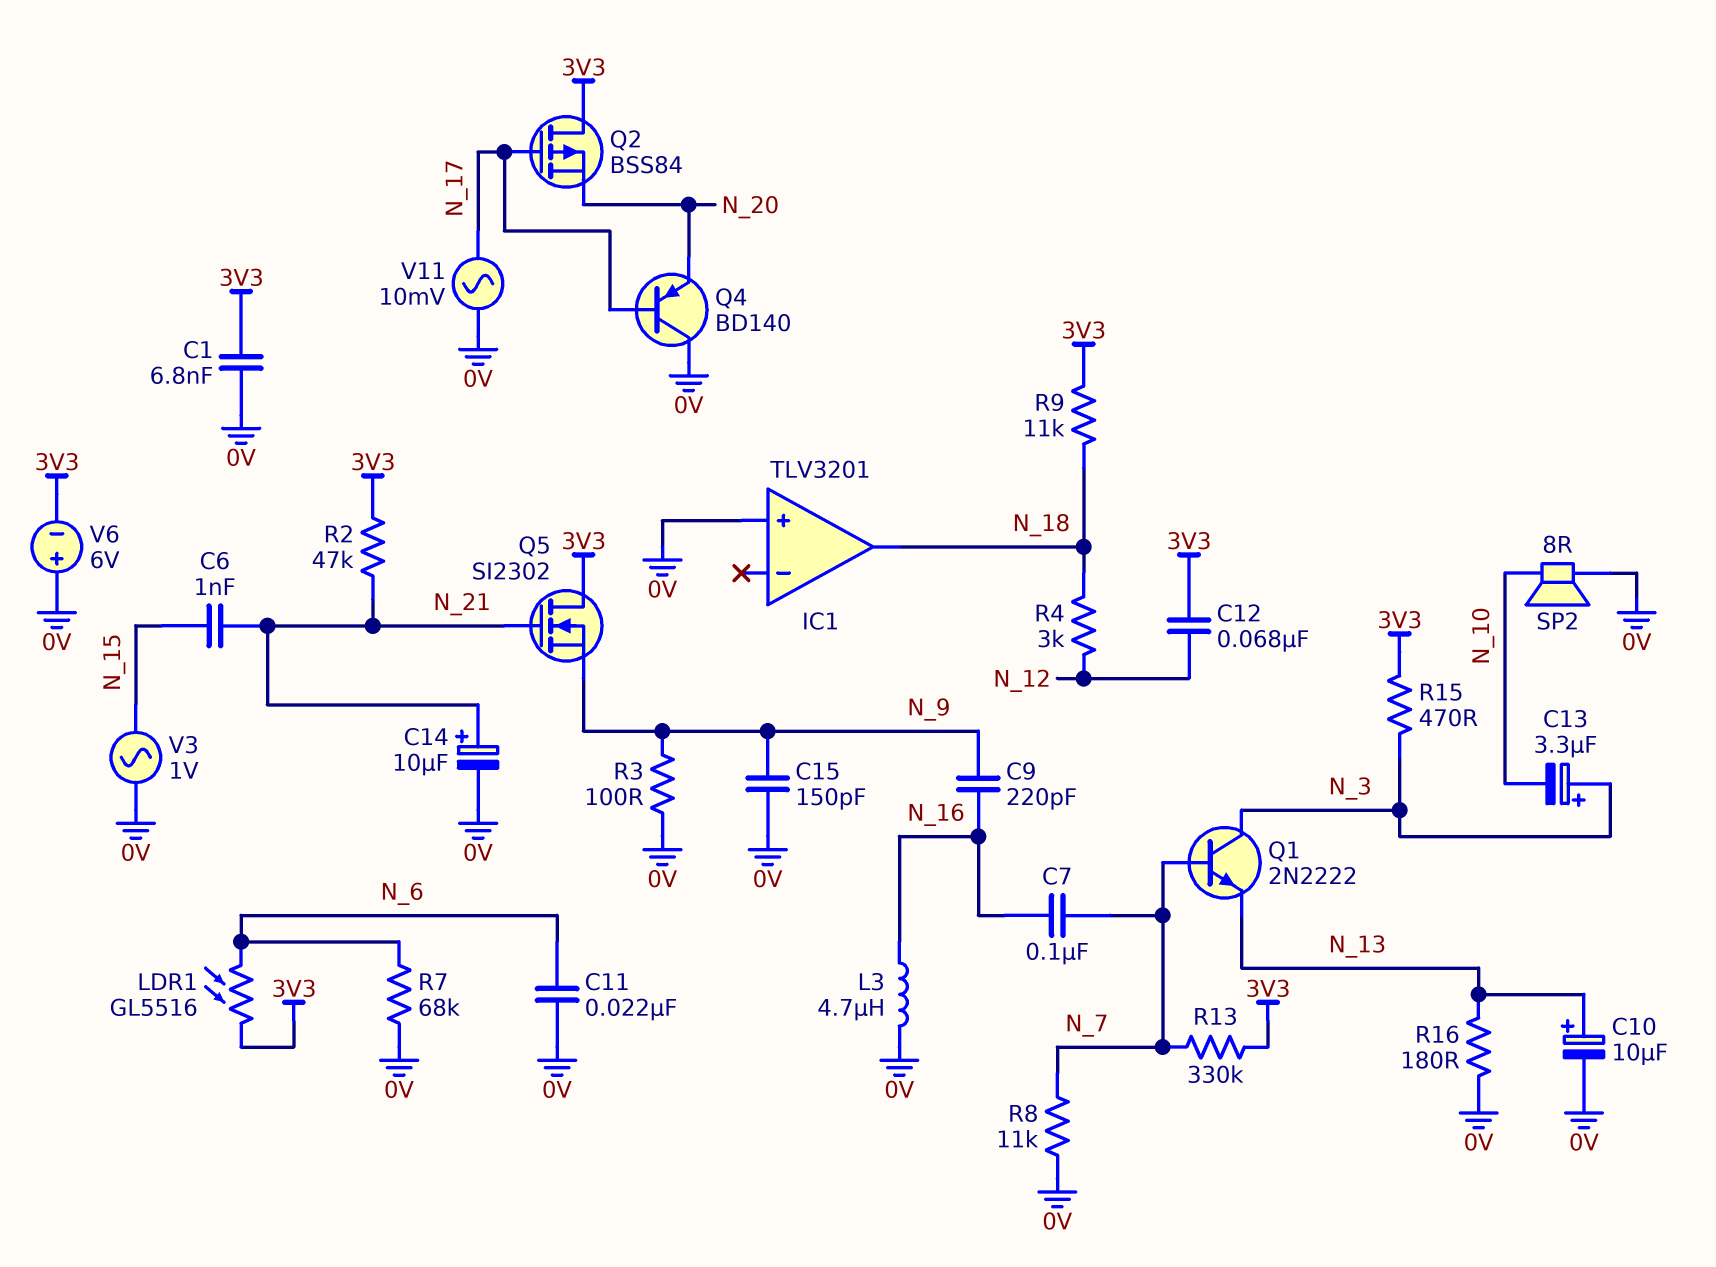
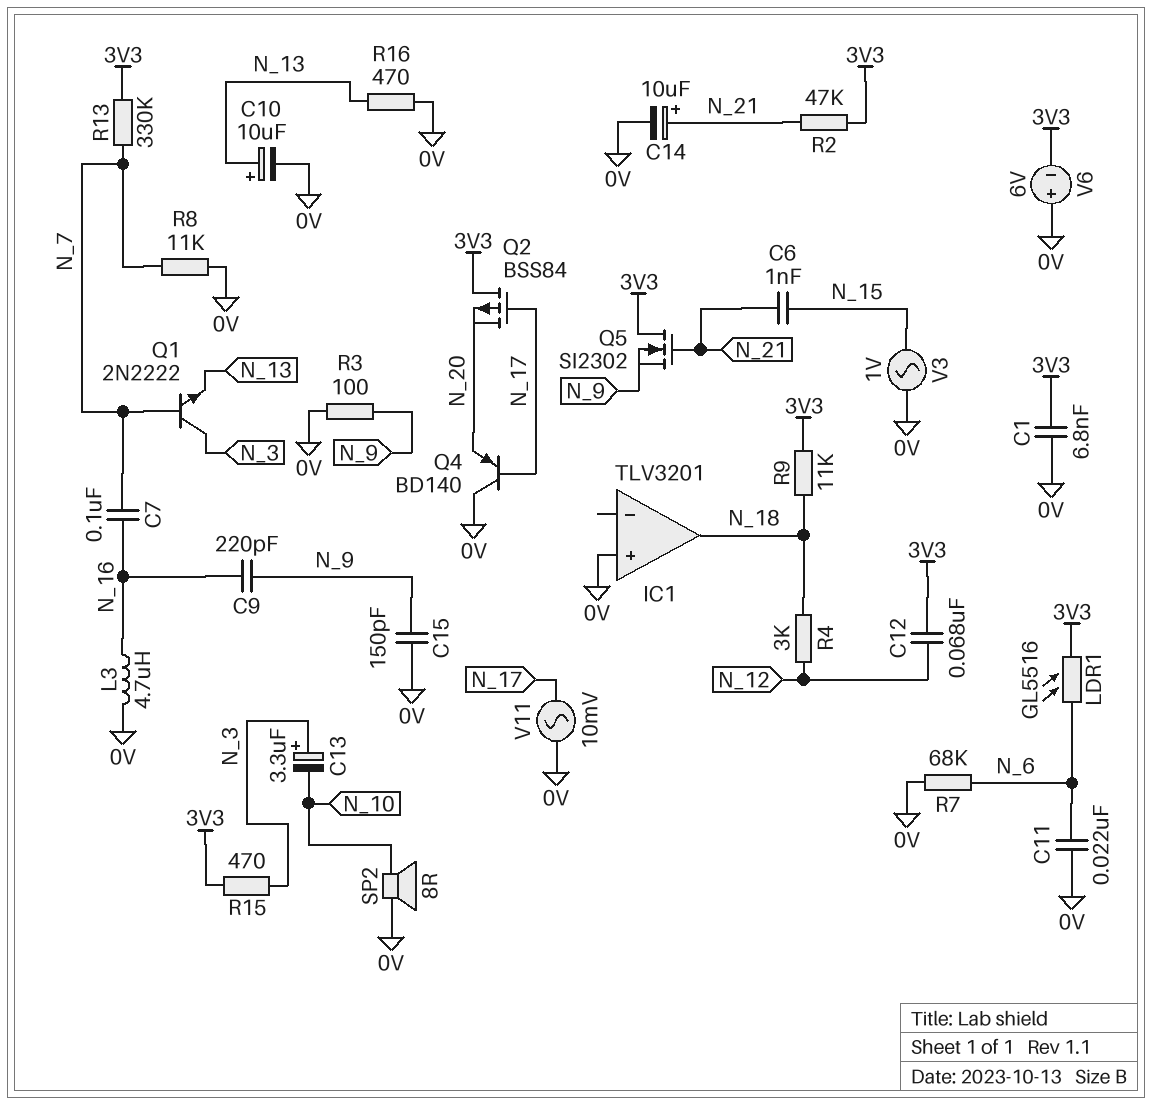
R16: 180 (0V, N_13) -> 470 (0V, N_13)

